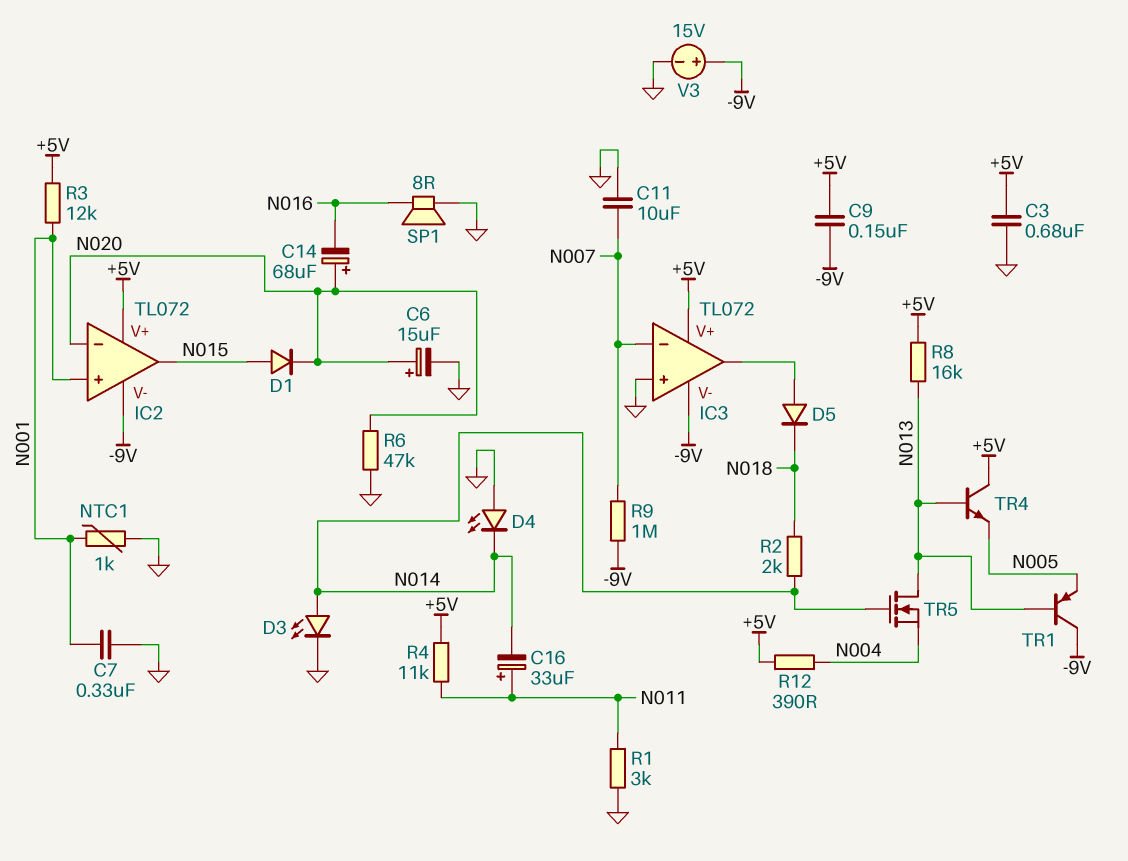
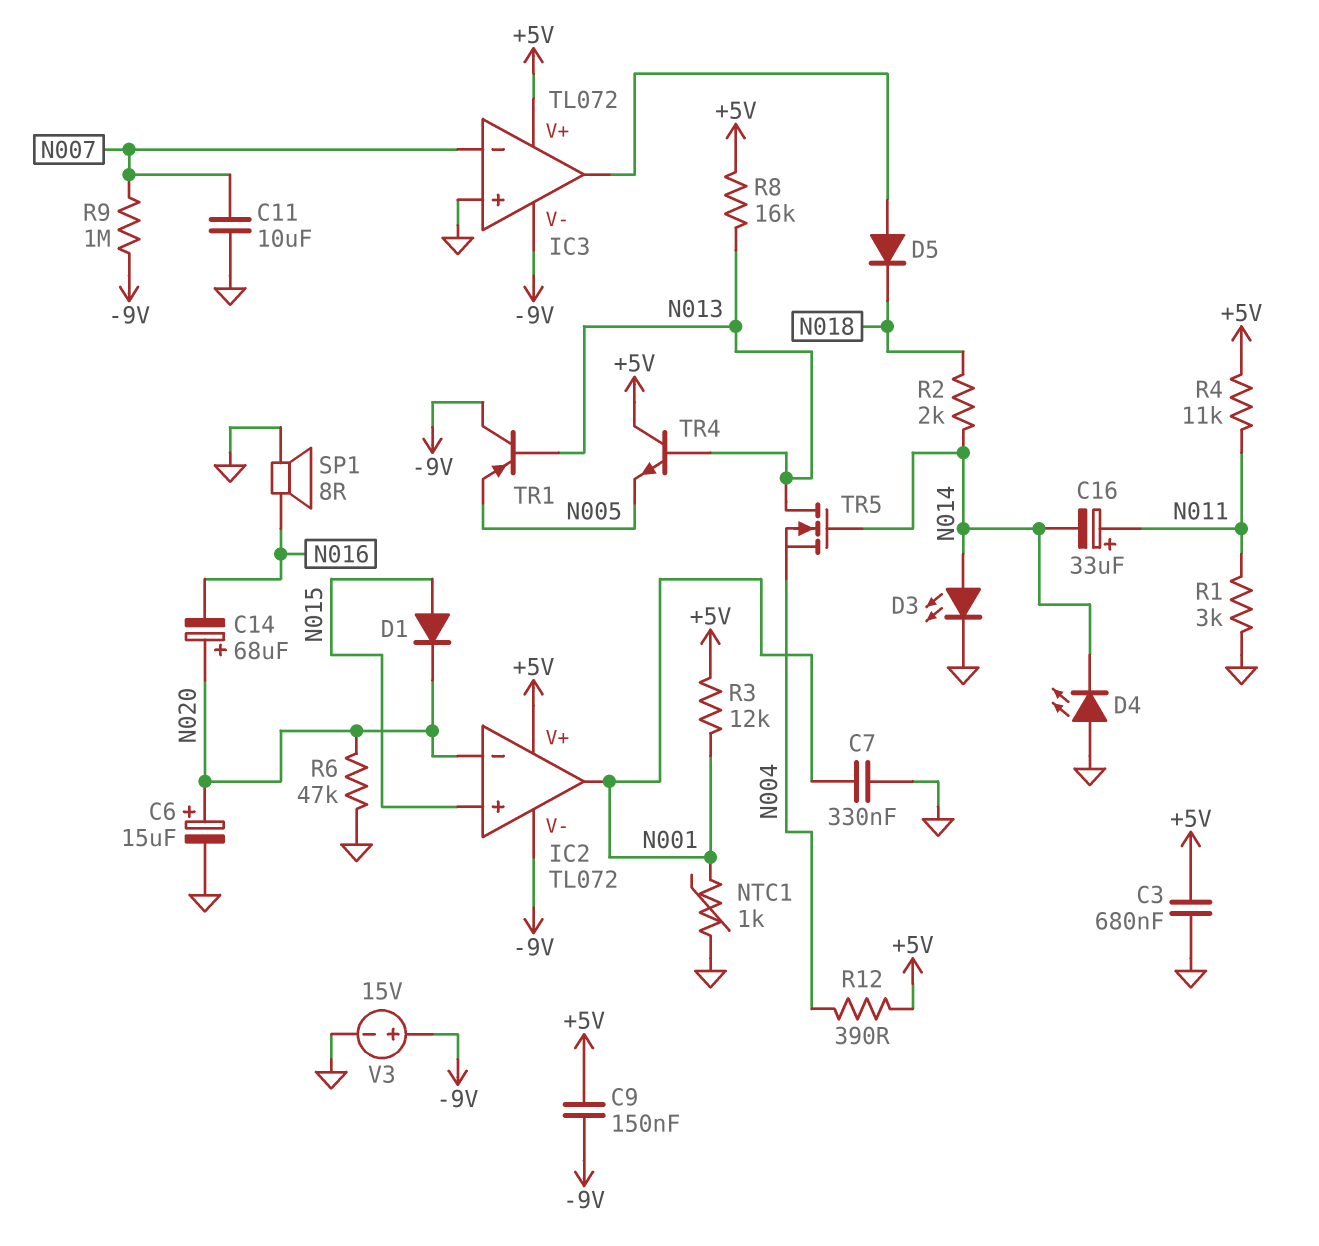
IC2 pin in+: N001 -> N015
IC2 pin out: N015 -> N001

